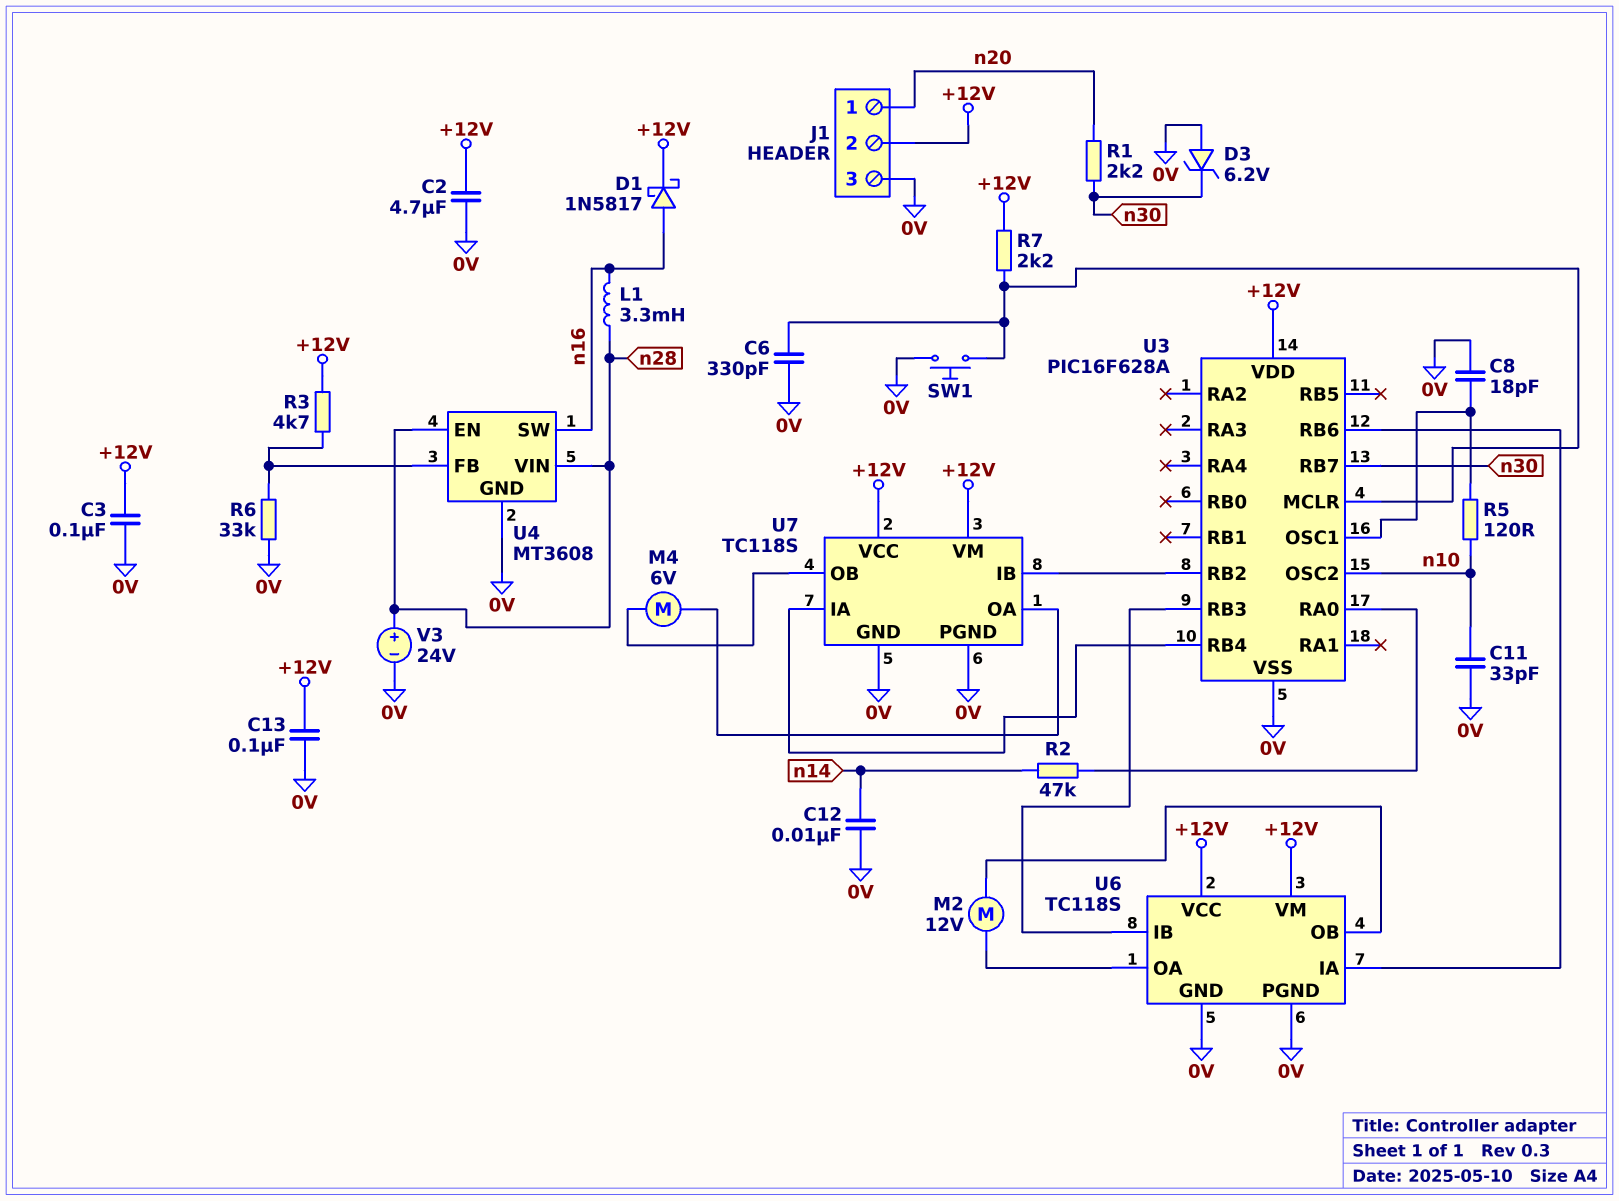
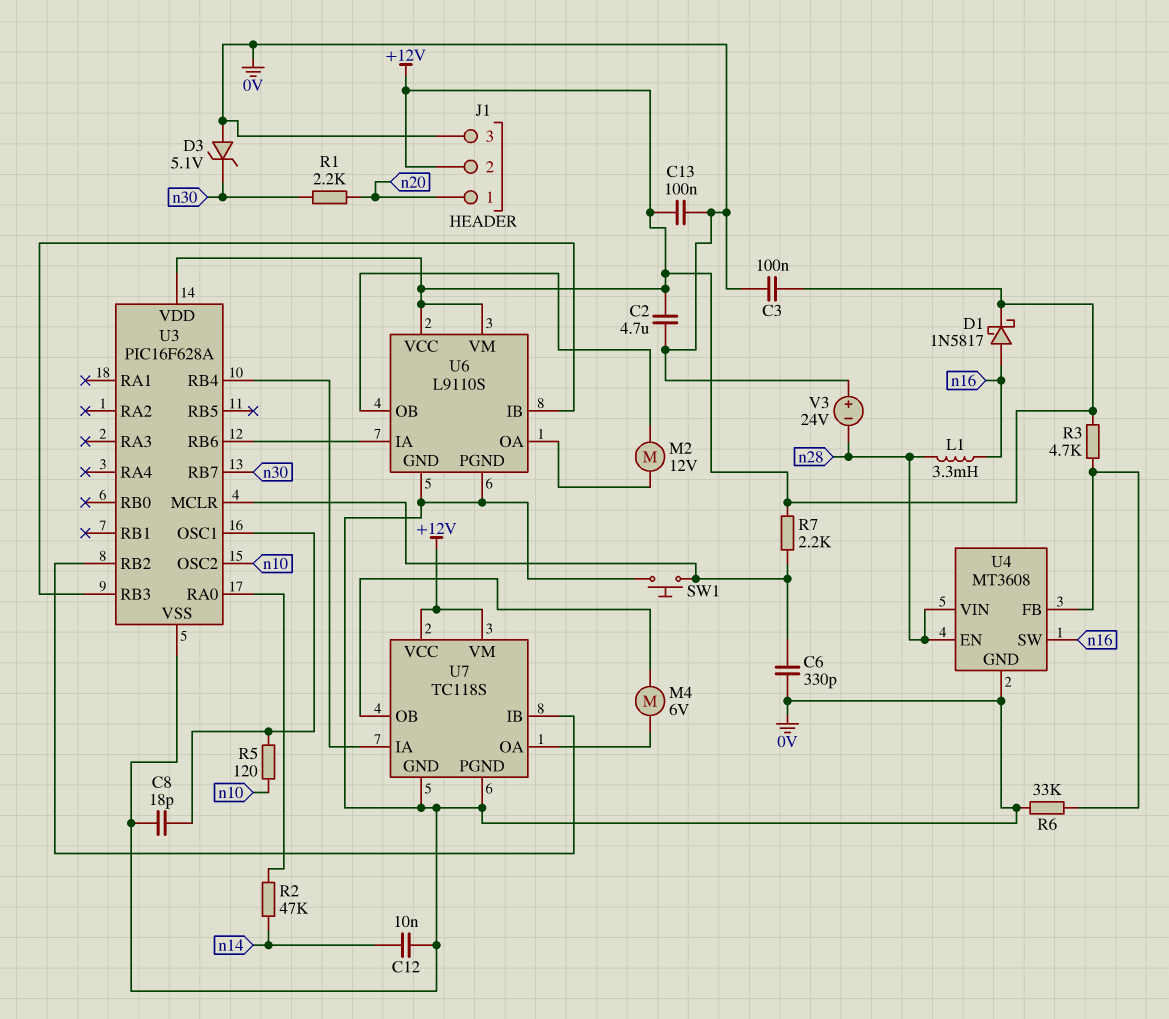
C11: 33pF (0V, n10) -> none
D3: zener 6.2V (A 0V, K n30) -> zener 5.1V (A 0V, K n30)
U6: TC118S -> L9110S
V3: 24V (plus n28, minus 0V) -> 24V (plus 0V, minus n28)

